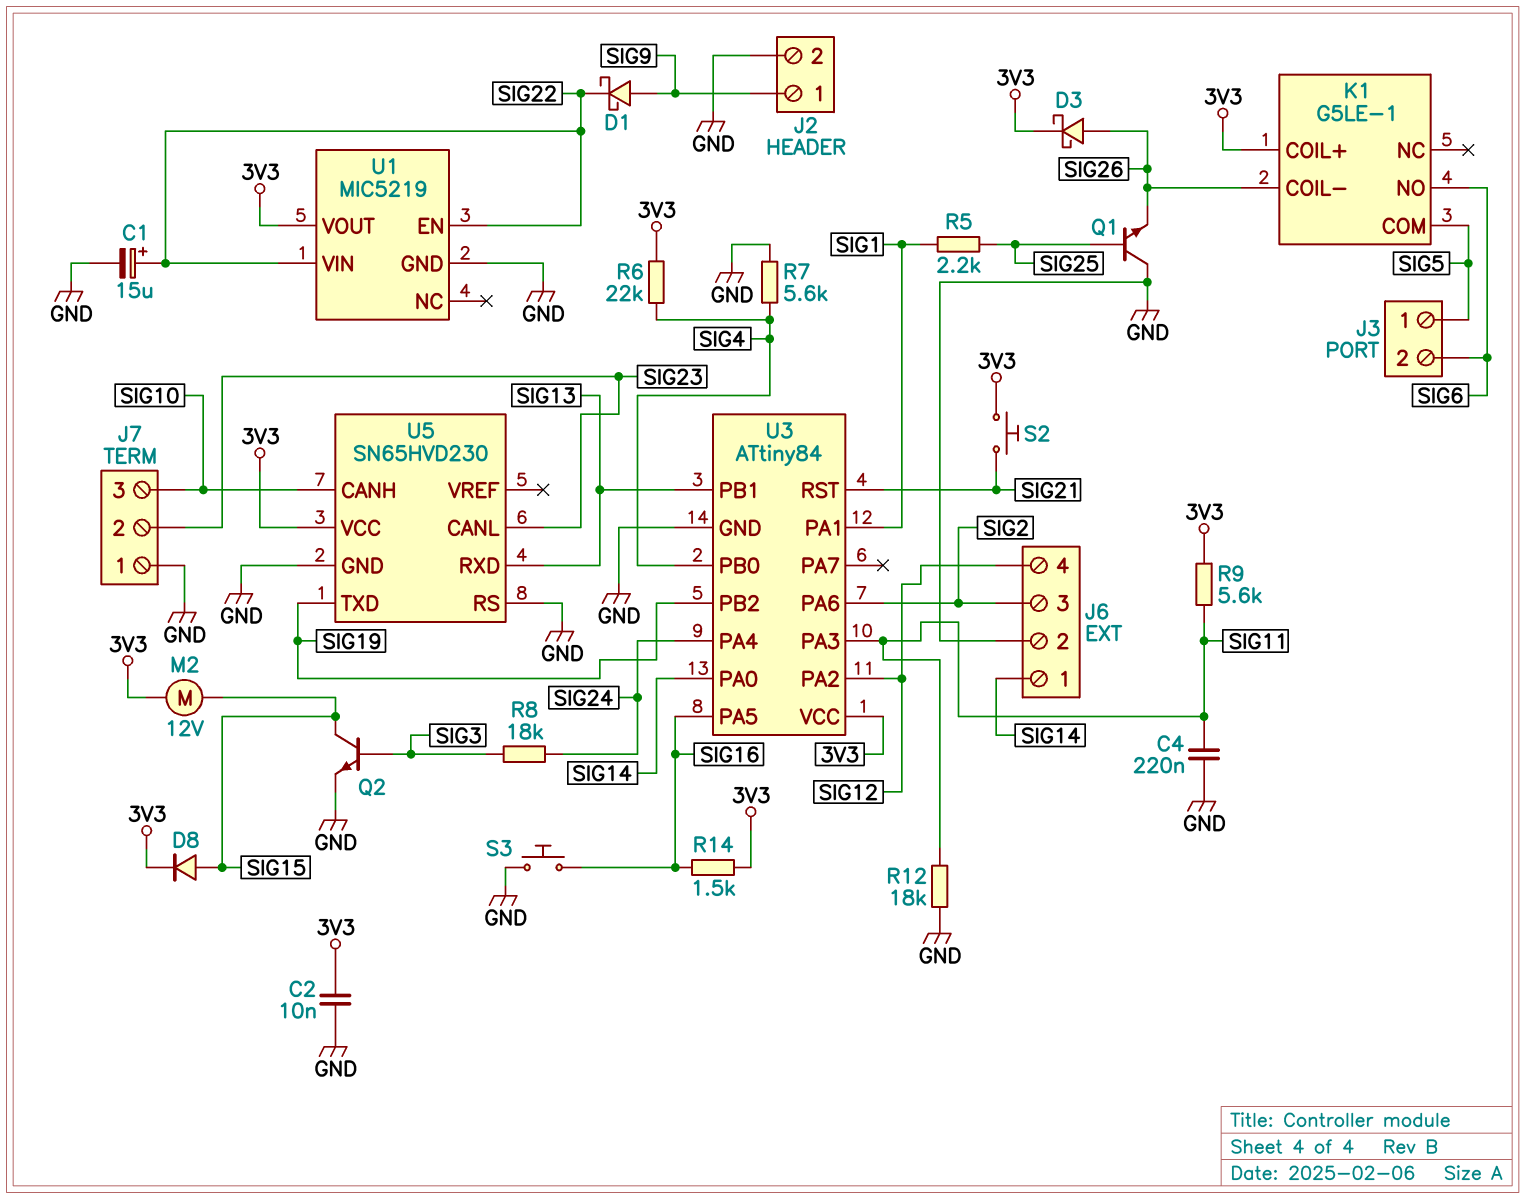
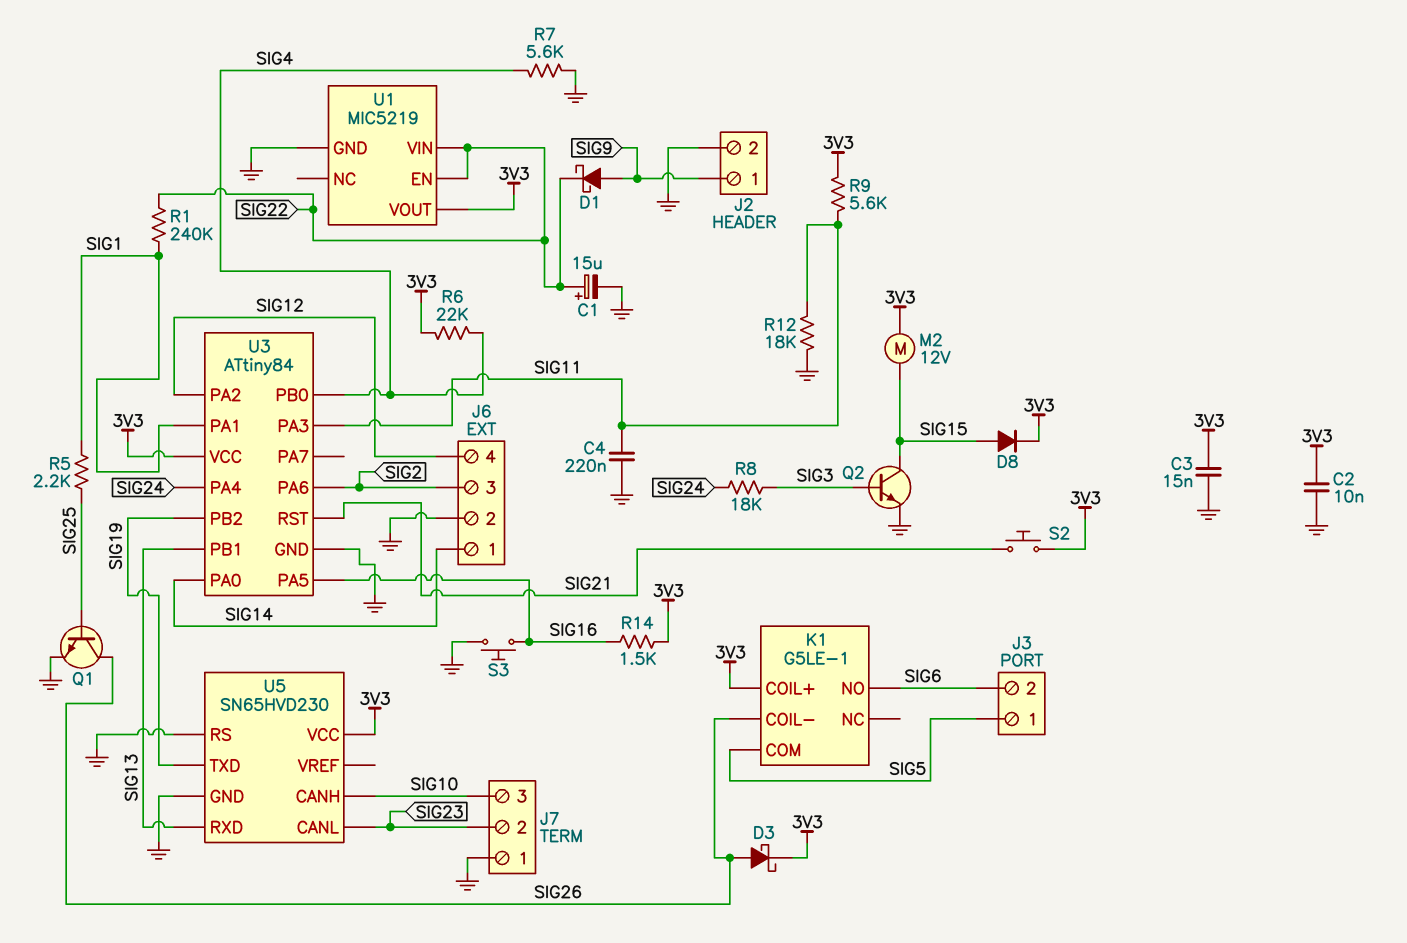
C3: none -> 15nF (3V3, GND)
Q1: NPN (B SIG25, C GND, E SIG26) -> NPN (B SIG25, C SIG26, E GND)
R1: none -> 240k (SIG1, SIG22)

